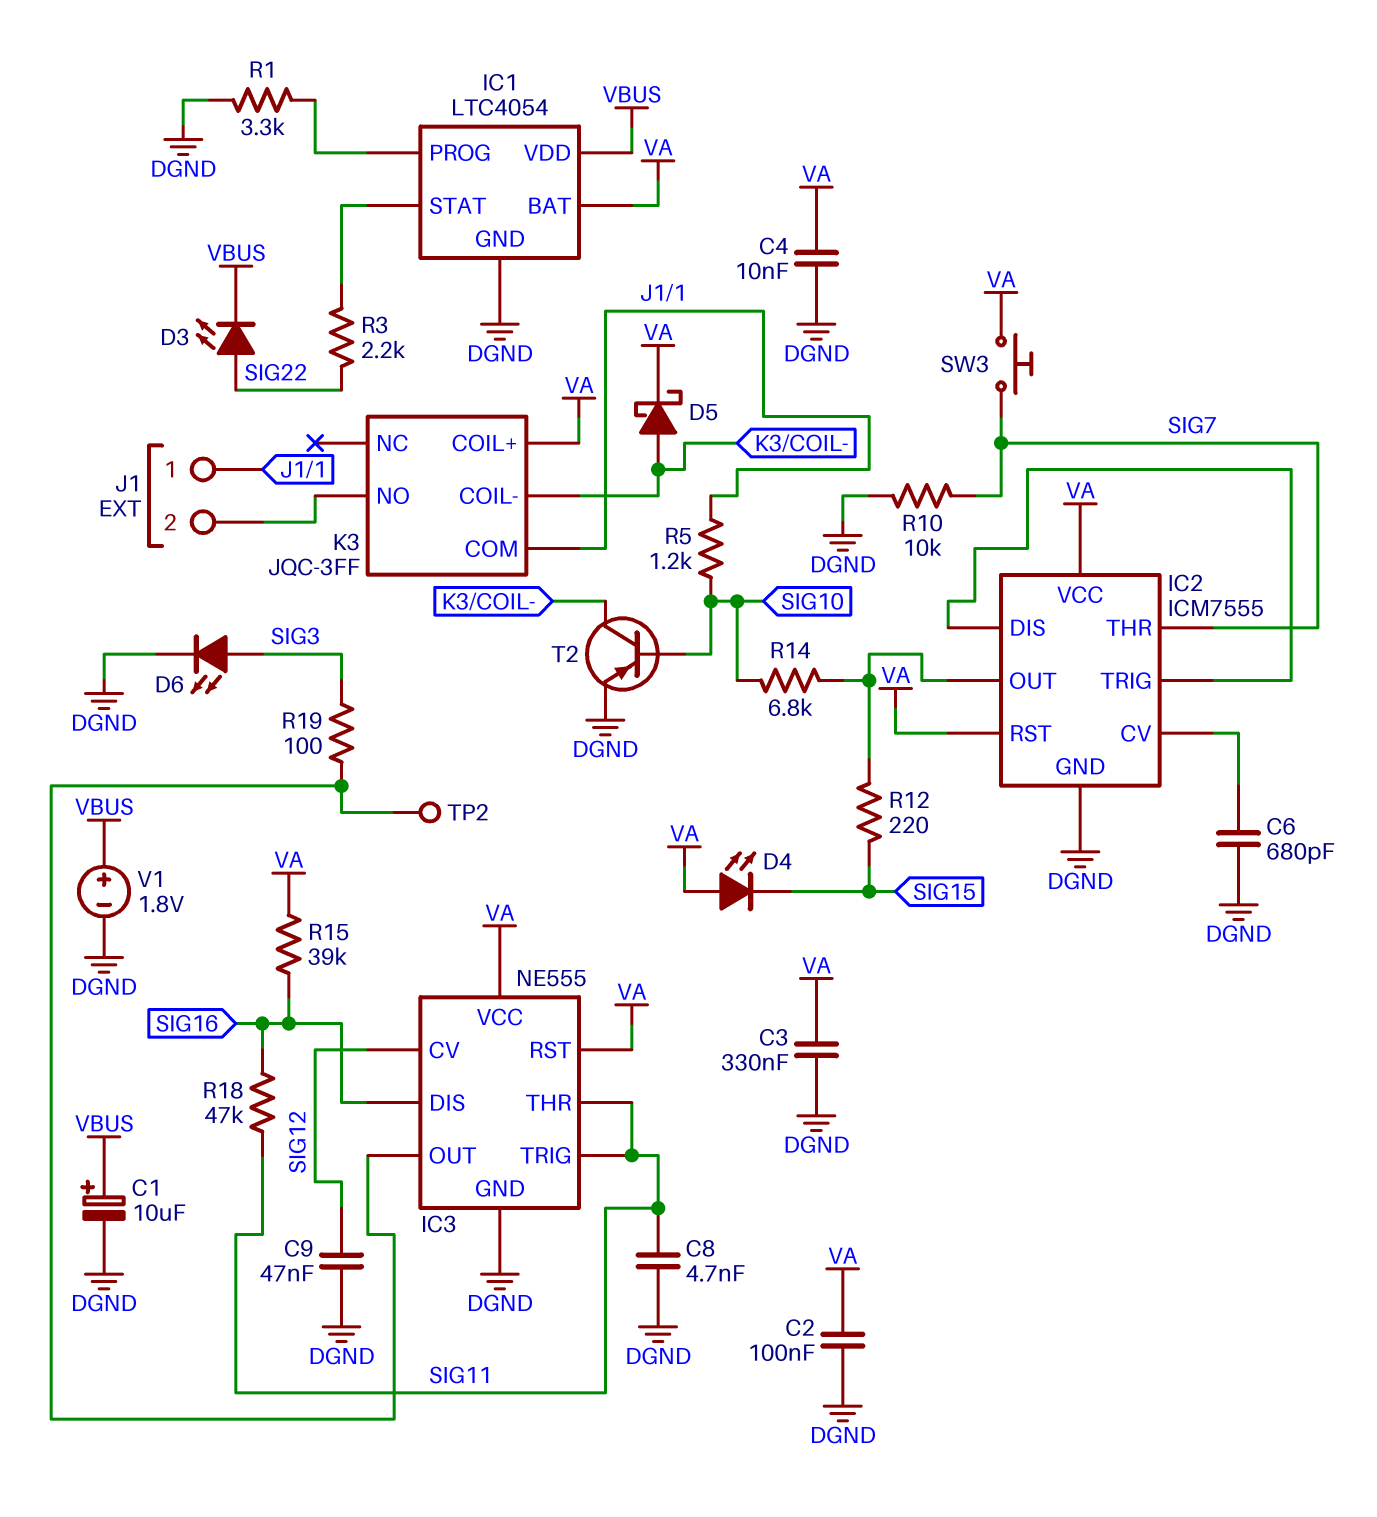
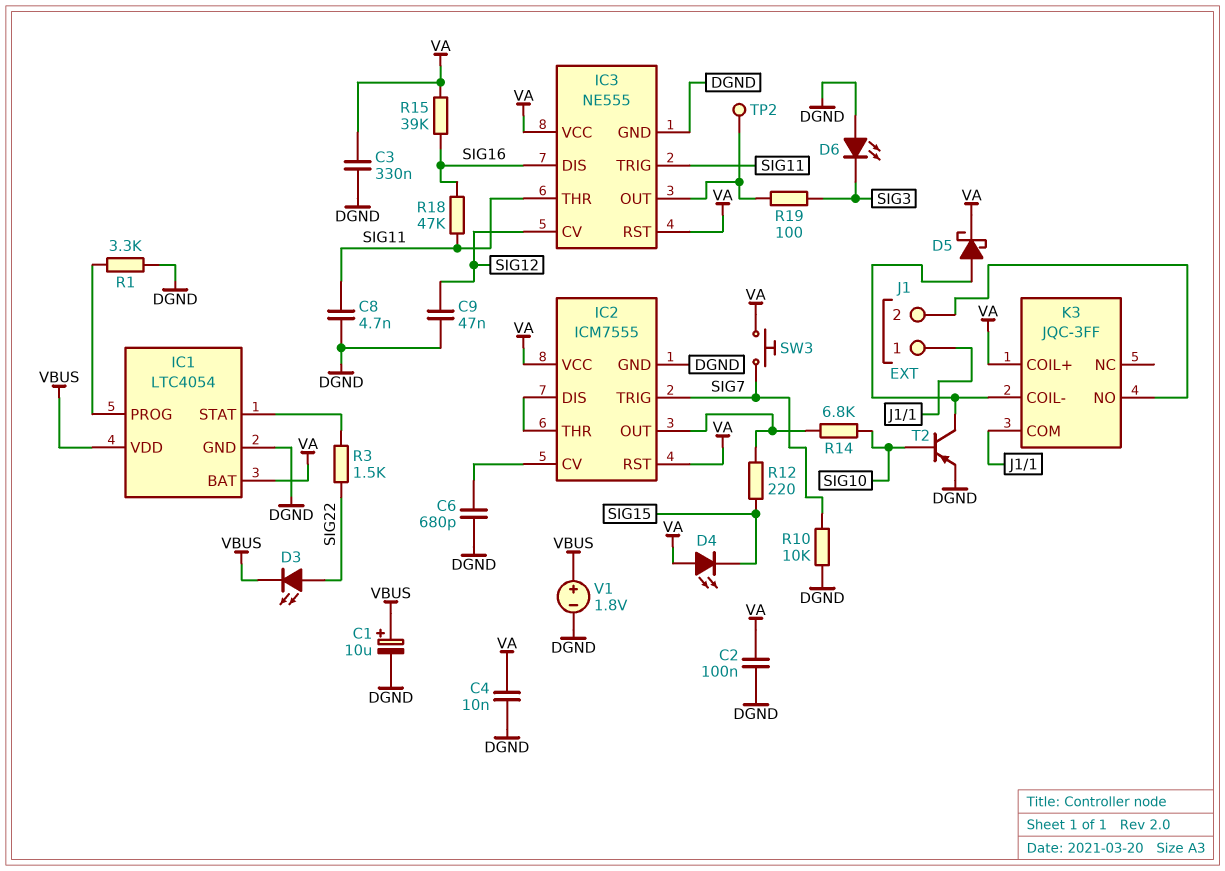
D6: LED (A SIG3, K DGND) -> LED (A DGND, K SIG3)
IC2 pin THR: SIG7 -> IC2/DIS
IC2 pin TRIG: IC2/DIS -> SIG7
R3: 2.2k (IC1/STAT, SIG22) -> 1.5k (IC1/STAT, SIG22)
R5: 1.2k (J1/1, SIG10) -> none

